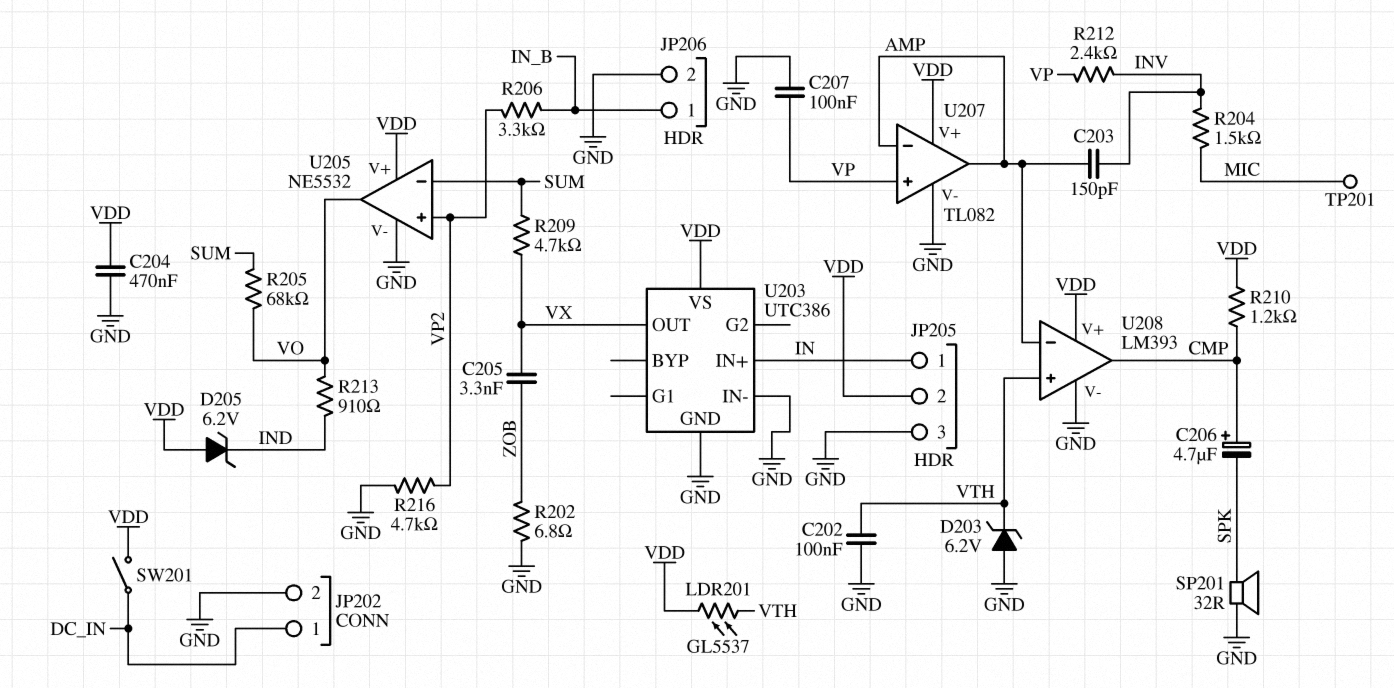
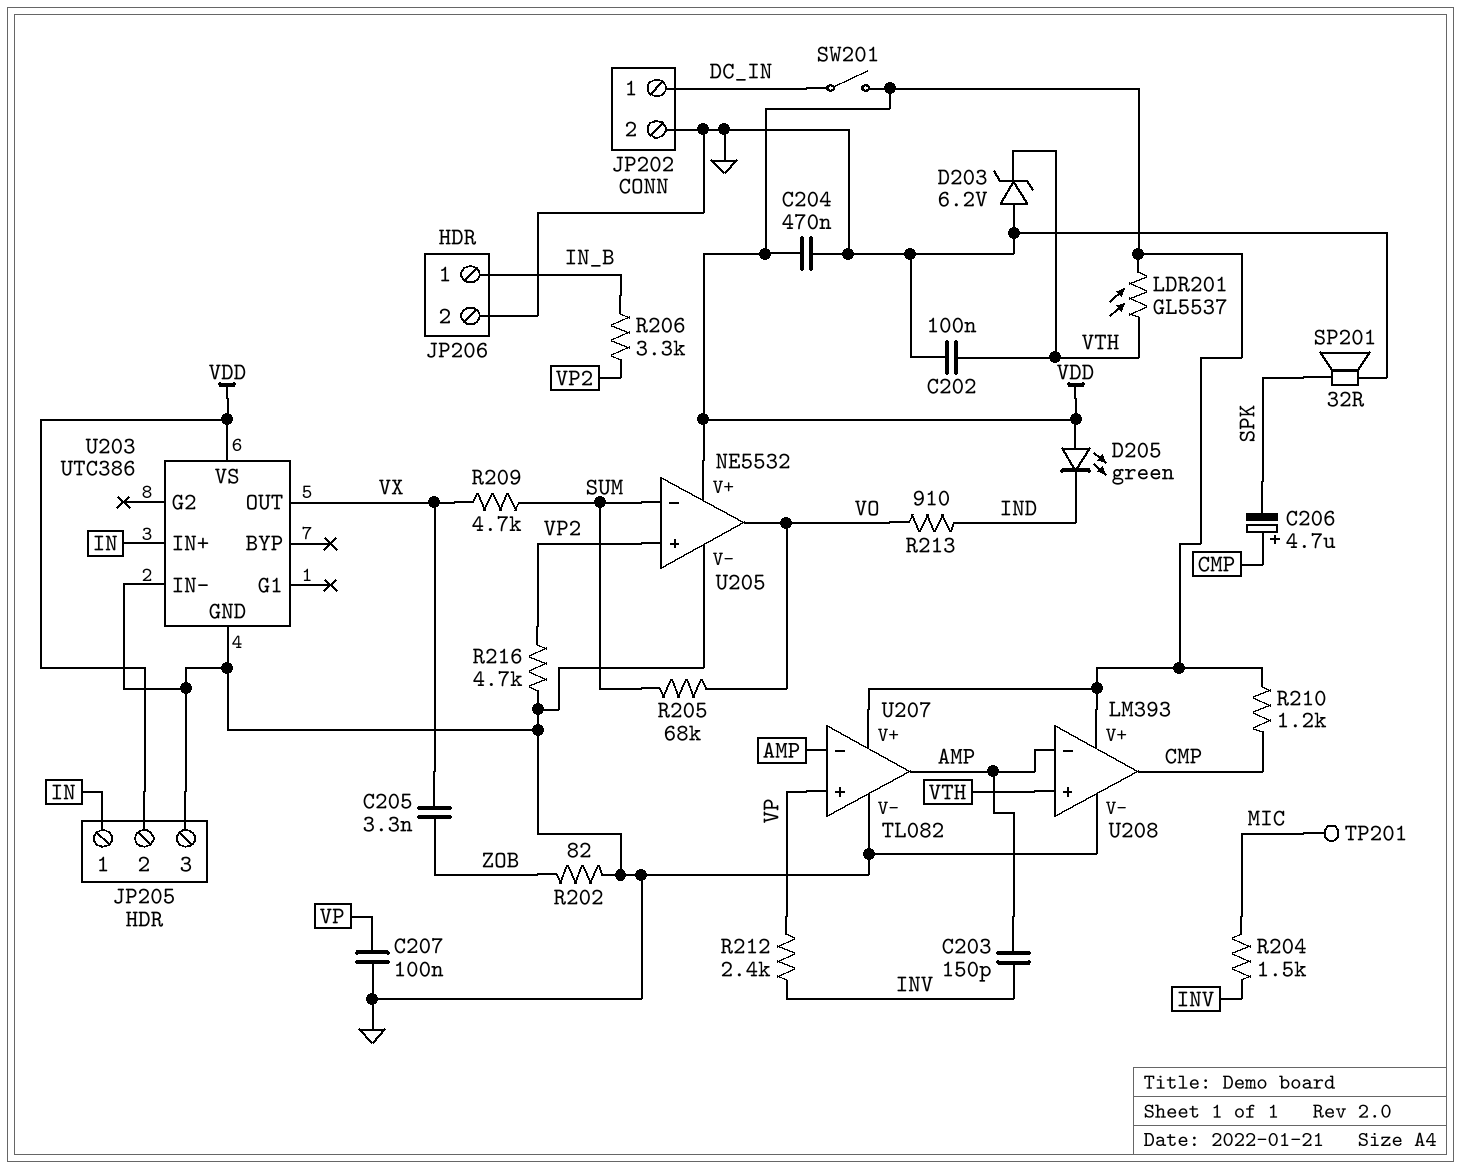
D205: zener 6.2V (A VDD, K IND) -> LED green (A VDD, K IND)
R202: 6.8 (GND, ZOB) -> 82 (GND, ZOB)

